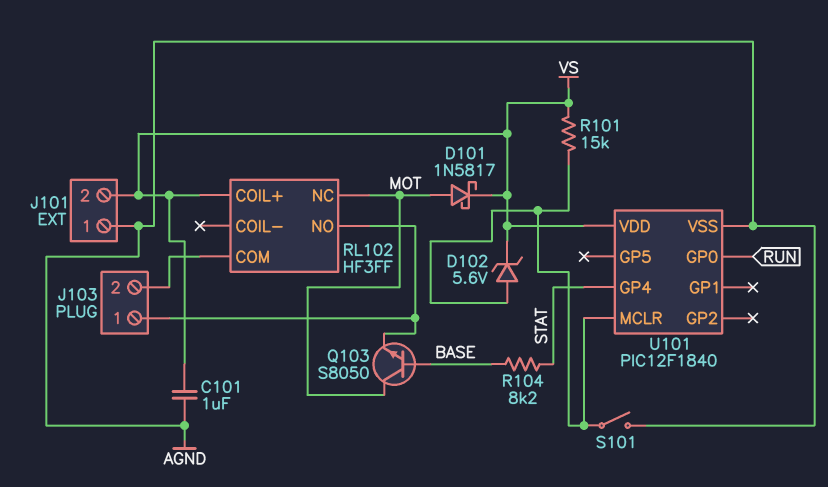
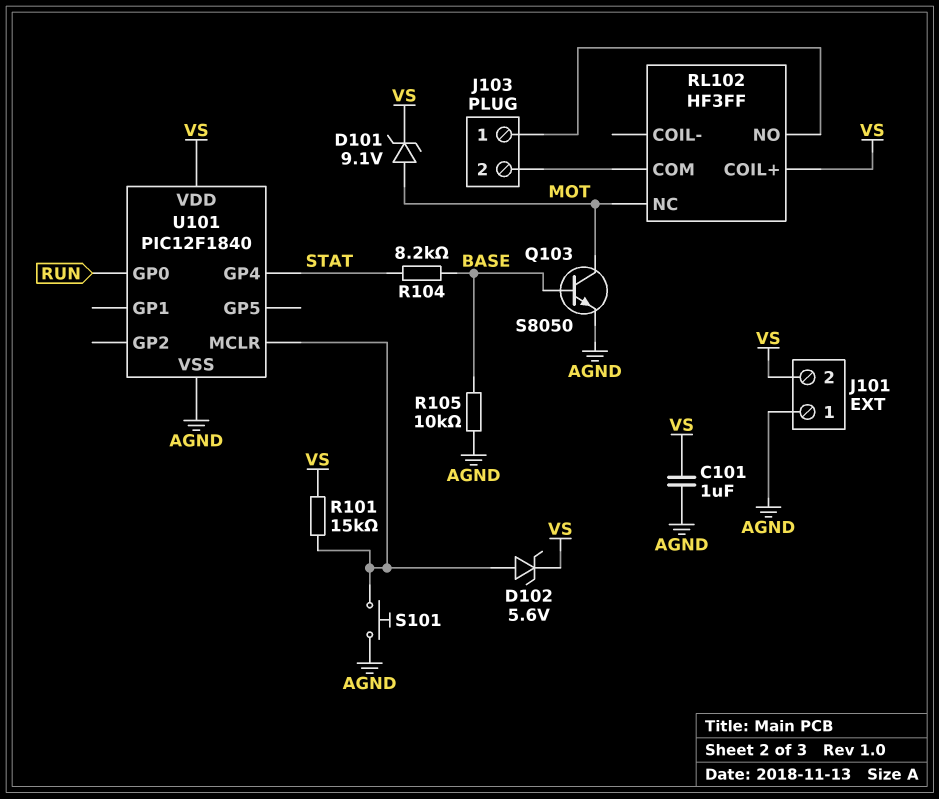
D101: schottky 1N5817 (A MOT, K VS) -> zener 9.1V (A MOT, K VS)
Q103: NPN S8050 (B BASE, C MOT, E J103/1) -> NPN S8050 (B BASE, C MOT, E AGND)
R105: none -> 10k (AGND, BASE)
S101: switch (AGND, U101/MCLR) -> button (AGND, U101/MCLR)

